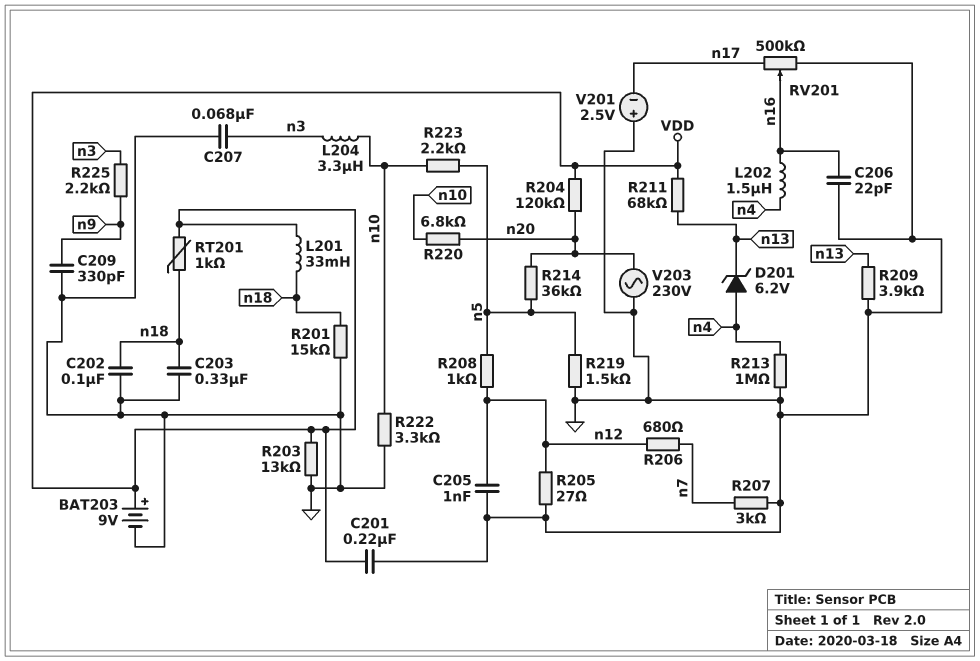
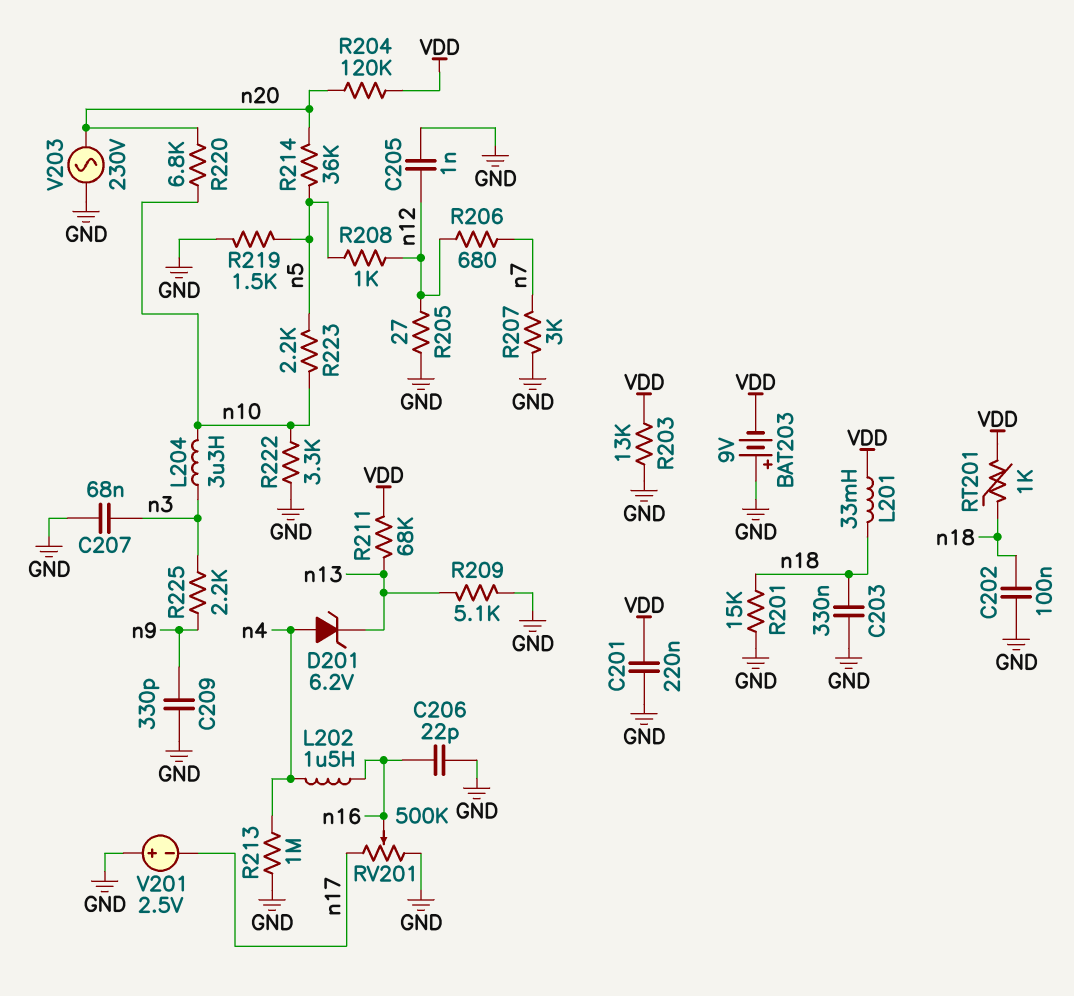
BAT203: 9V (plus VDD, minus GND) -> 9V (plus GND, minus VDD)
R209: 3.9k (GND, n13) -> 5.1k (GND, n13)

